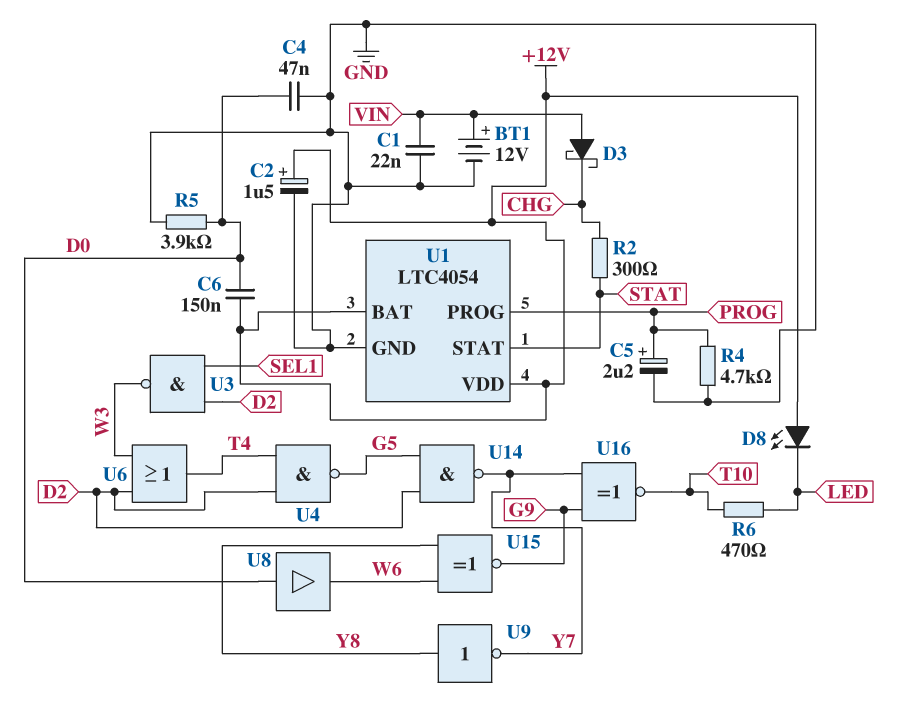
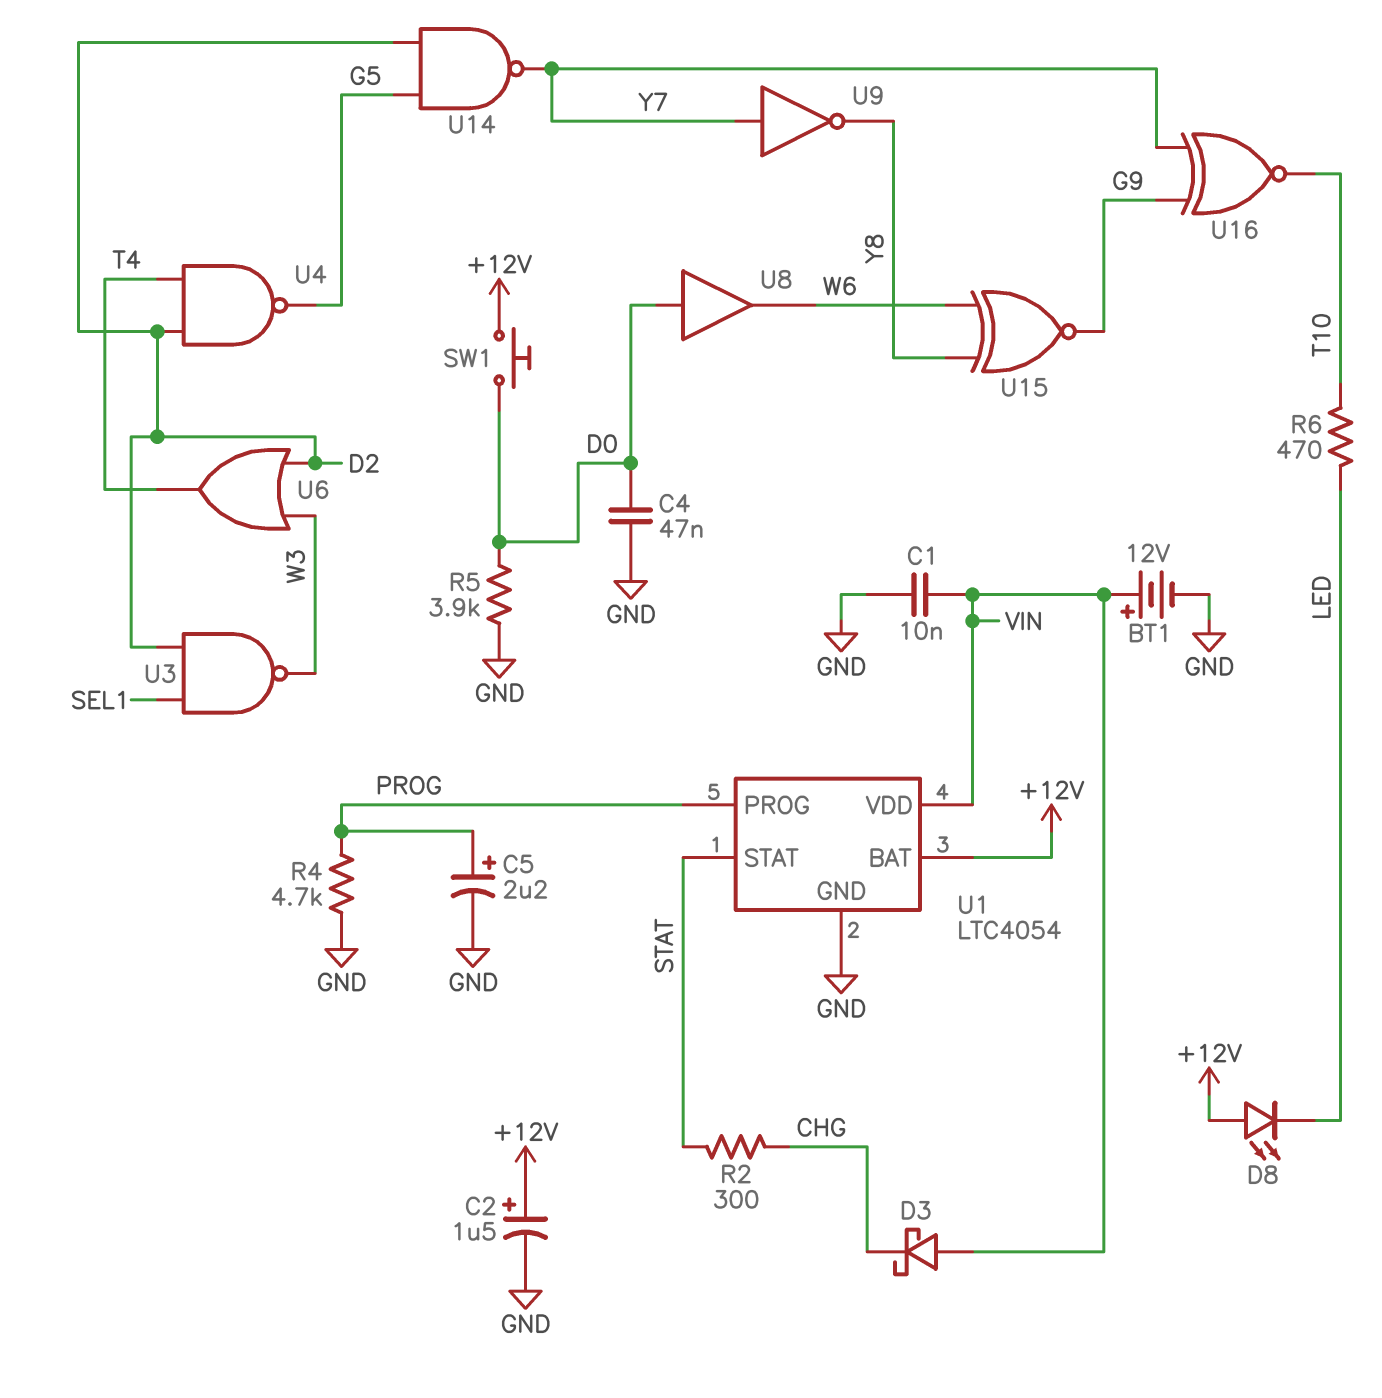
C1: 22nF (GND, VIN) -> 10nF (GND, VIN)
C6: 150nF (+12V, D0) -> none
SW1: none -> button (+12V, D0)
U1 pin VDD: +12V -> VIN
U9: NOT (in Y8, out Y7) -> NOT (in Y7, out Y8)

